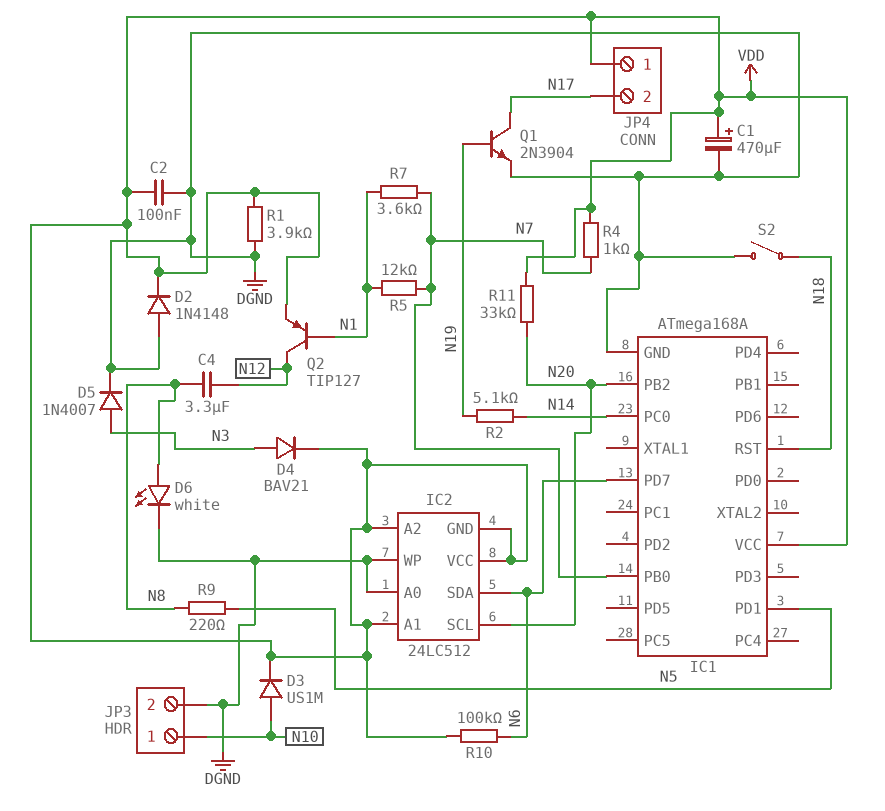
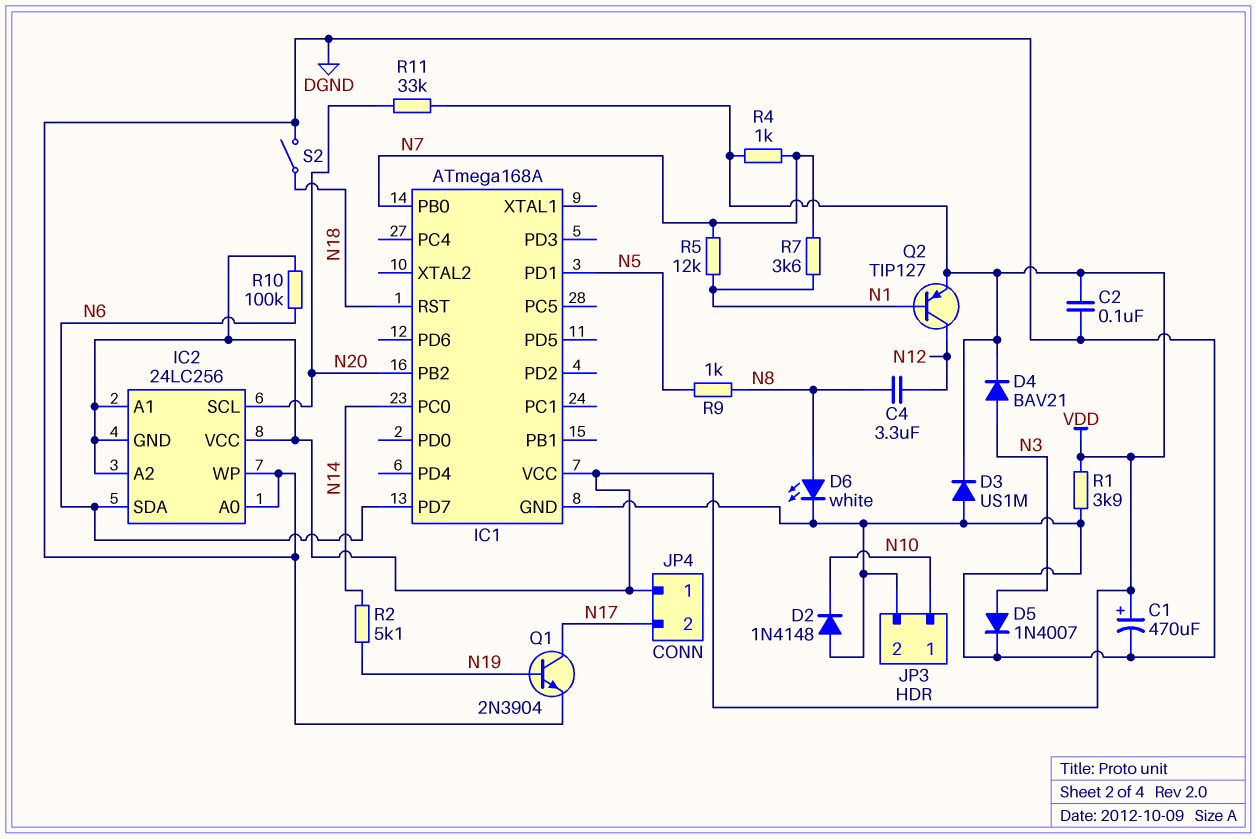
D2: diode 1N4148 (A DGND, K VDD) -> diode 1N4148 (A DGND, K N10)
D3: diode US1M (A N10, K VDD) -> diode US1M (A DGND, K VDD)
IC2: 24LC512 -> 24LC256
R9: 220 (N5, N8) -> 1k (N5, N8)

